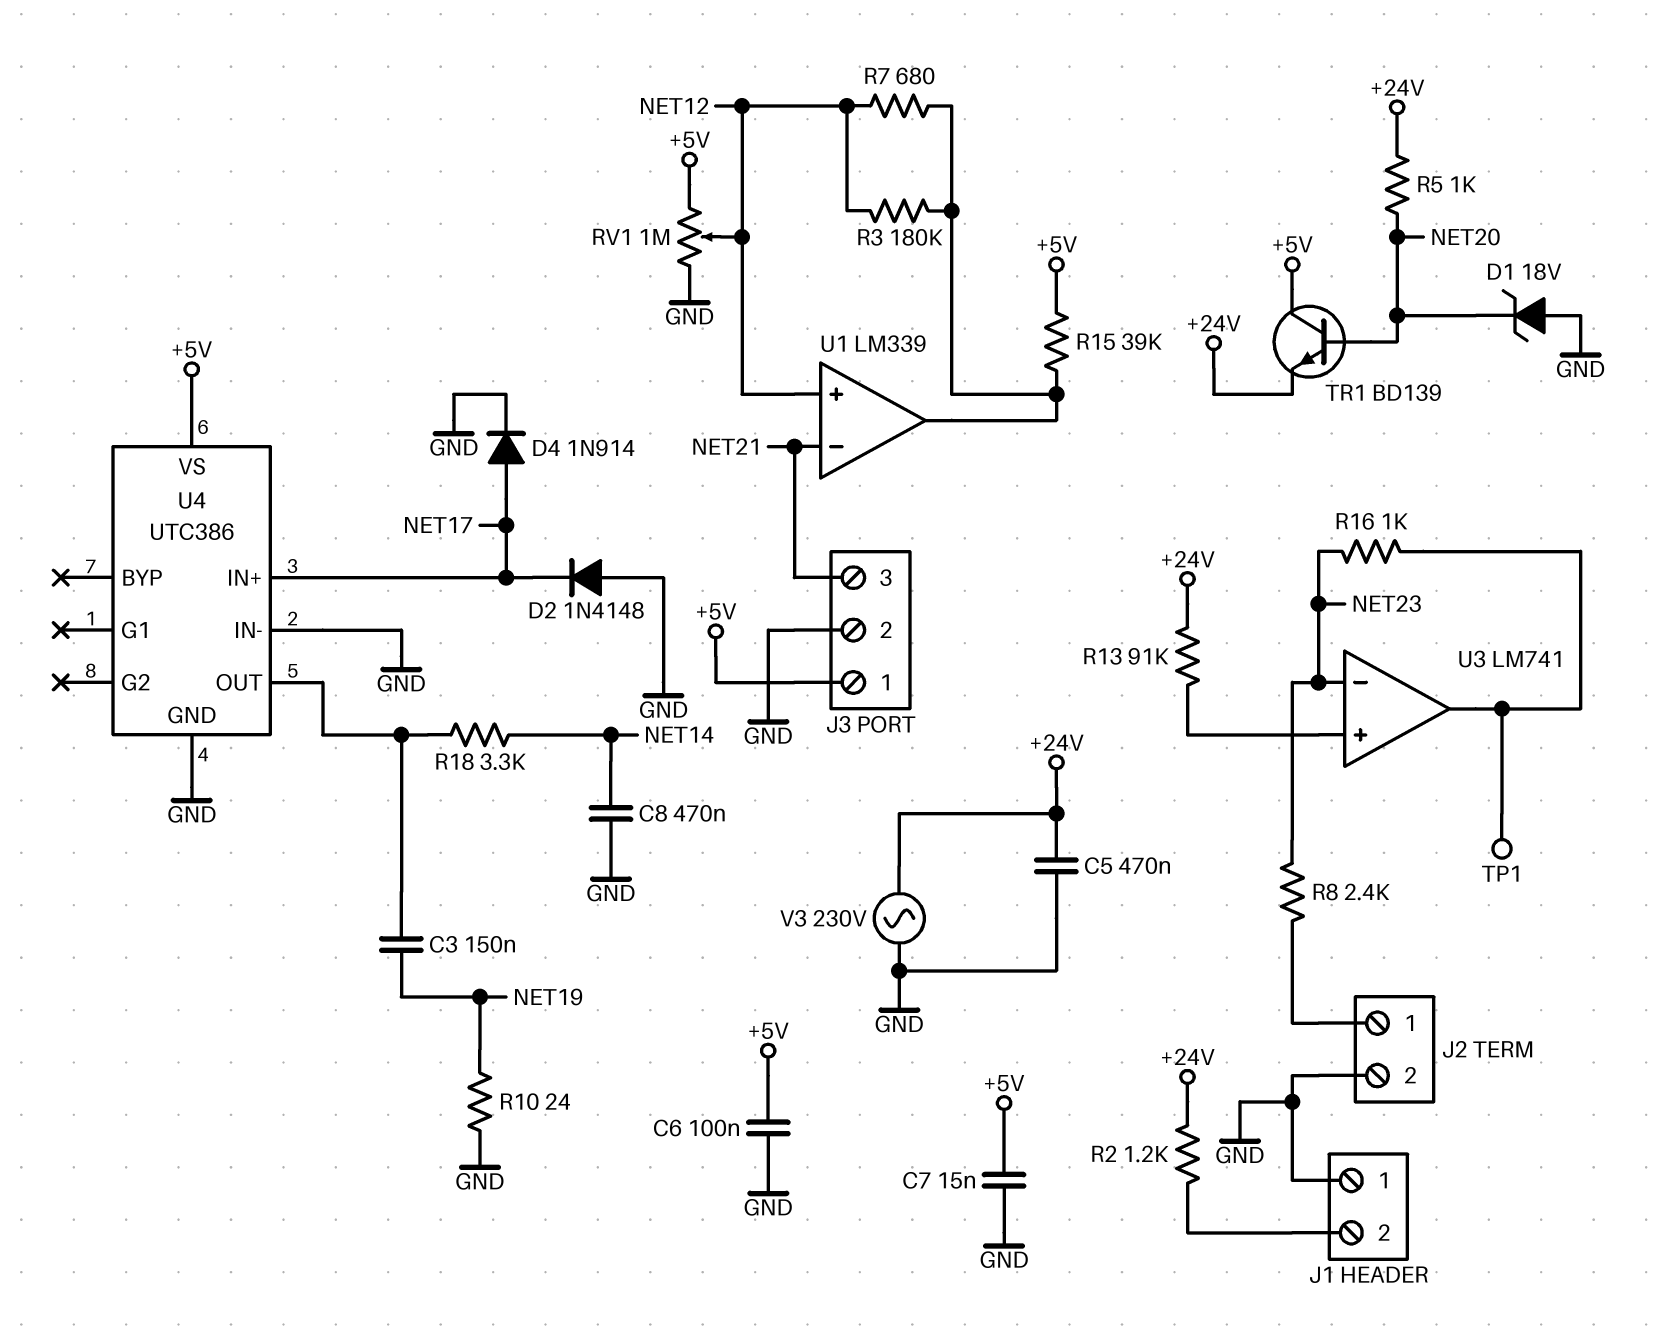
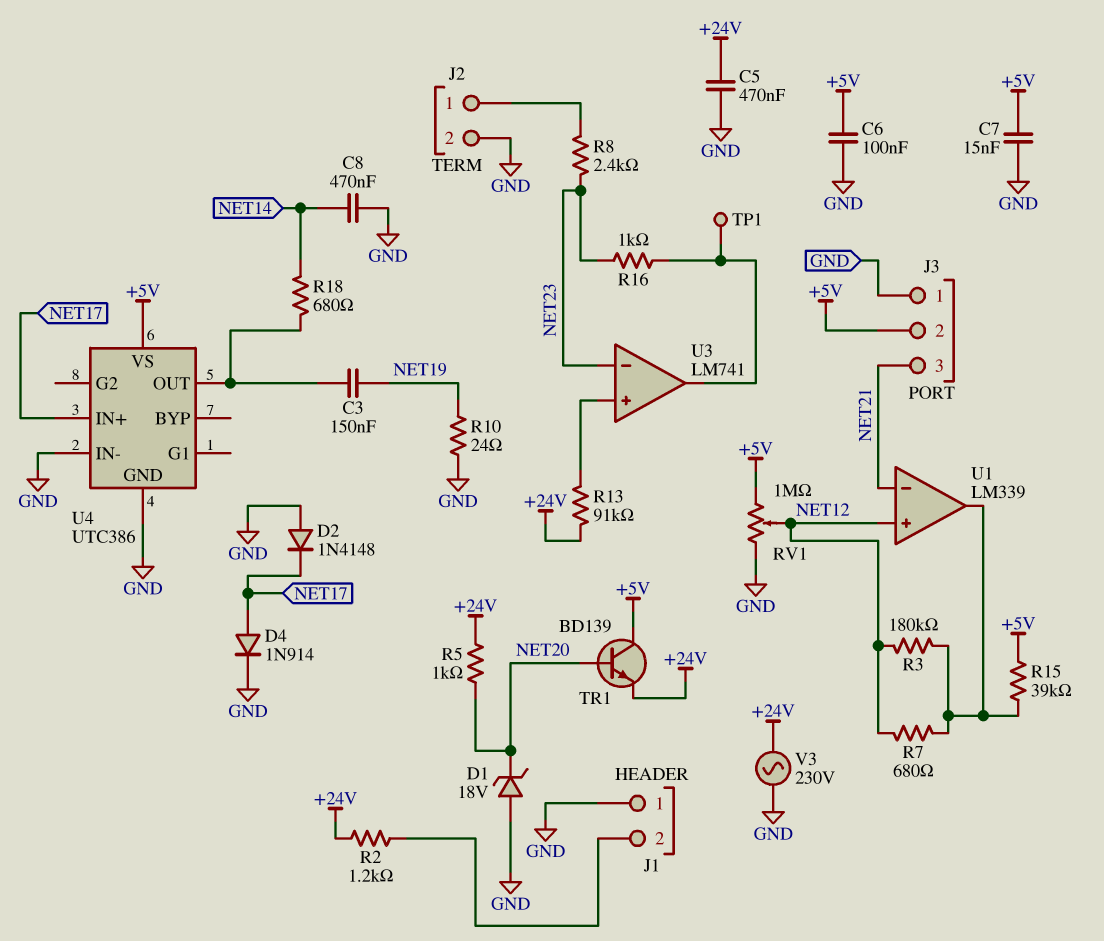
J3 pin 1: +5V -> GND
J3 pin 2: GND -> +5V
R18: 3.3k (NET14, U4/OUT) -> 680 (NET14, U4/OUT)

